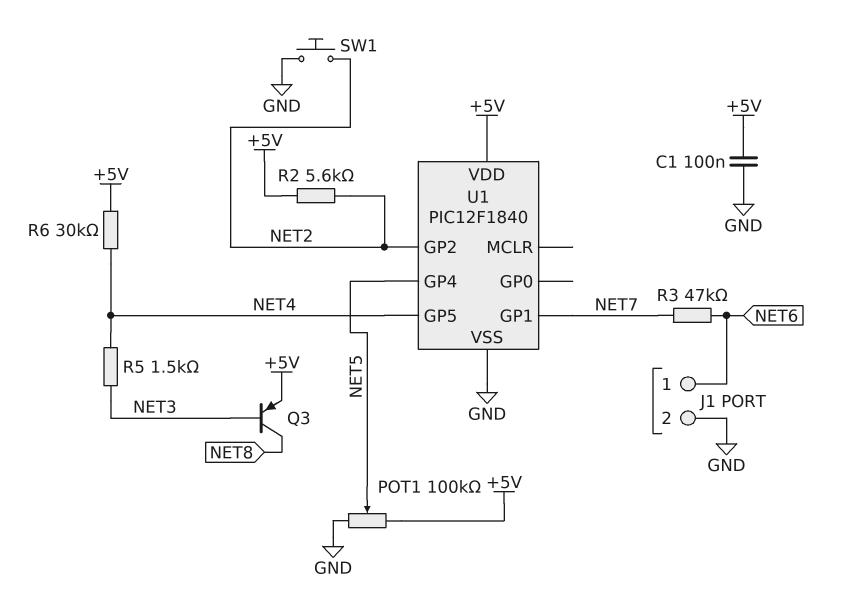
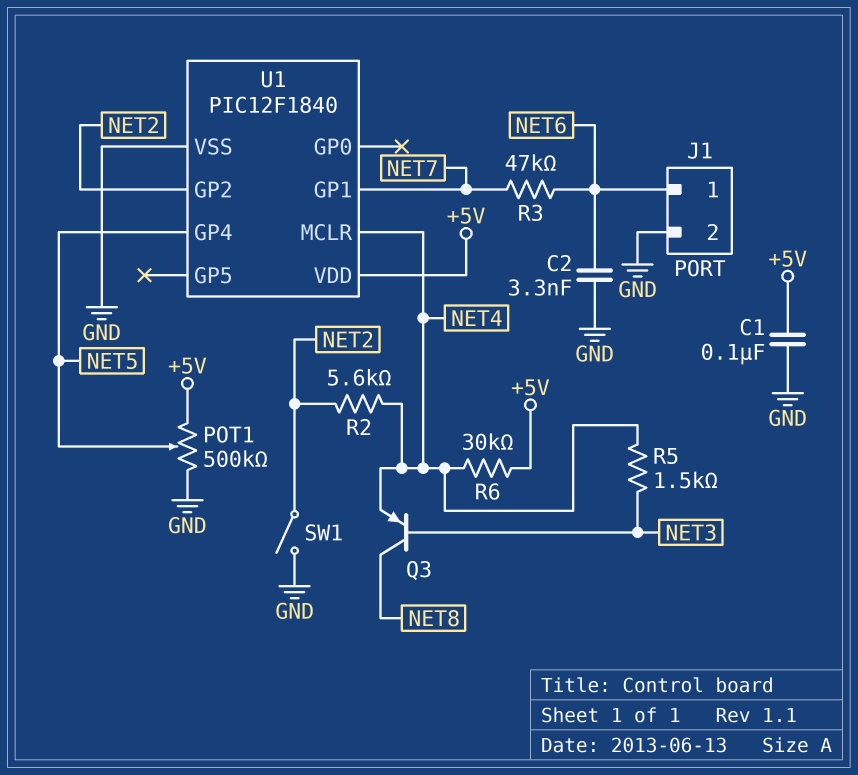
C2: none -> 3.3nF (GND, NET6)
POT1: 100k (+5V, GND, wiper NET5) -> 500k (+5V, GND, wiper NET5)
Q3: PNP (B NET3, C NET8, E +5V) -> PNP (B NET3, C NET8, E NET4)
R2: 5.6k (+5V, NET2) -> 5.6k (NET2, NET4)
SW1: button (GND, NET2) -> switch (GND, NET2)
U1 pin GP5: NET4 -> none
U1 pin MCLR: none -> NET4

